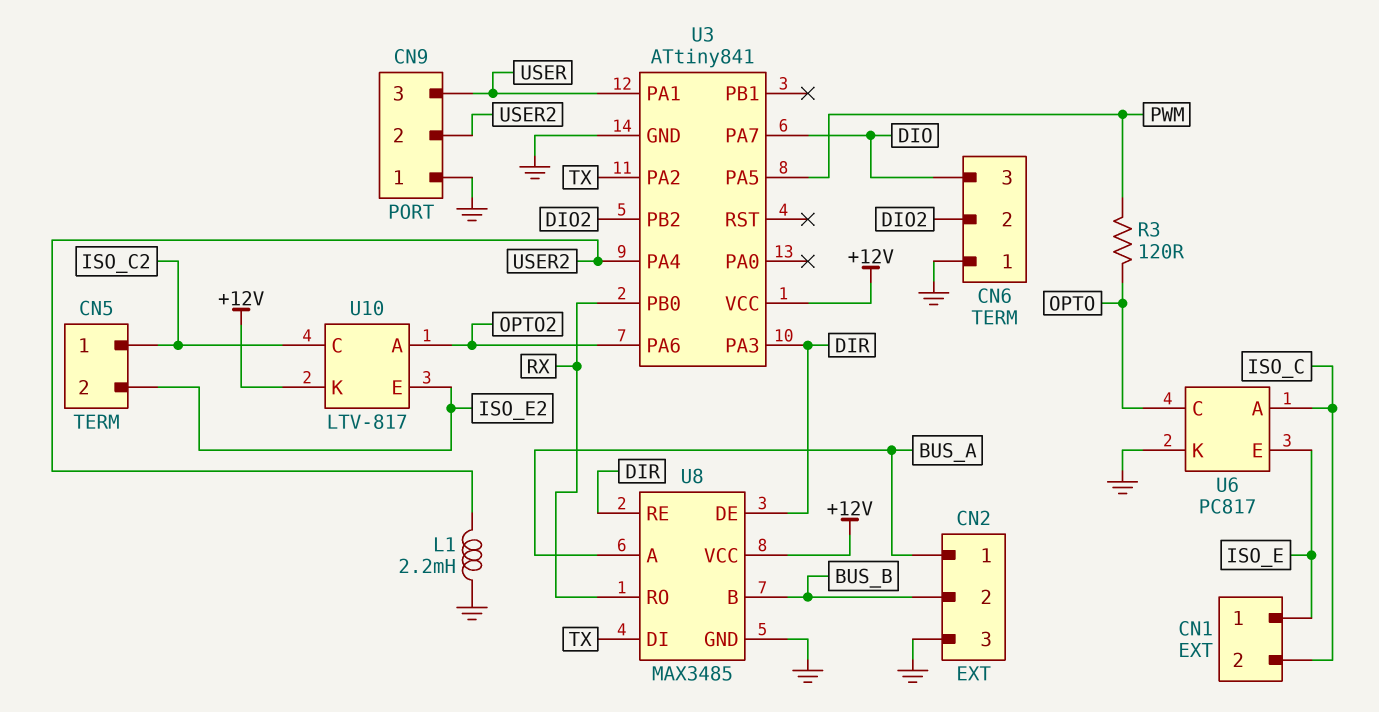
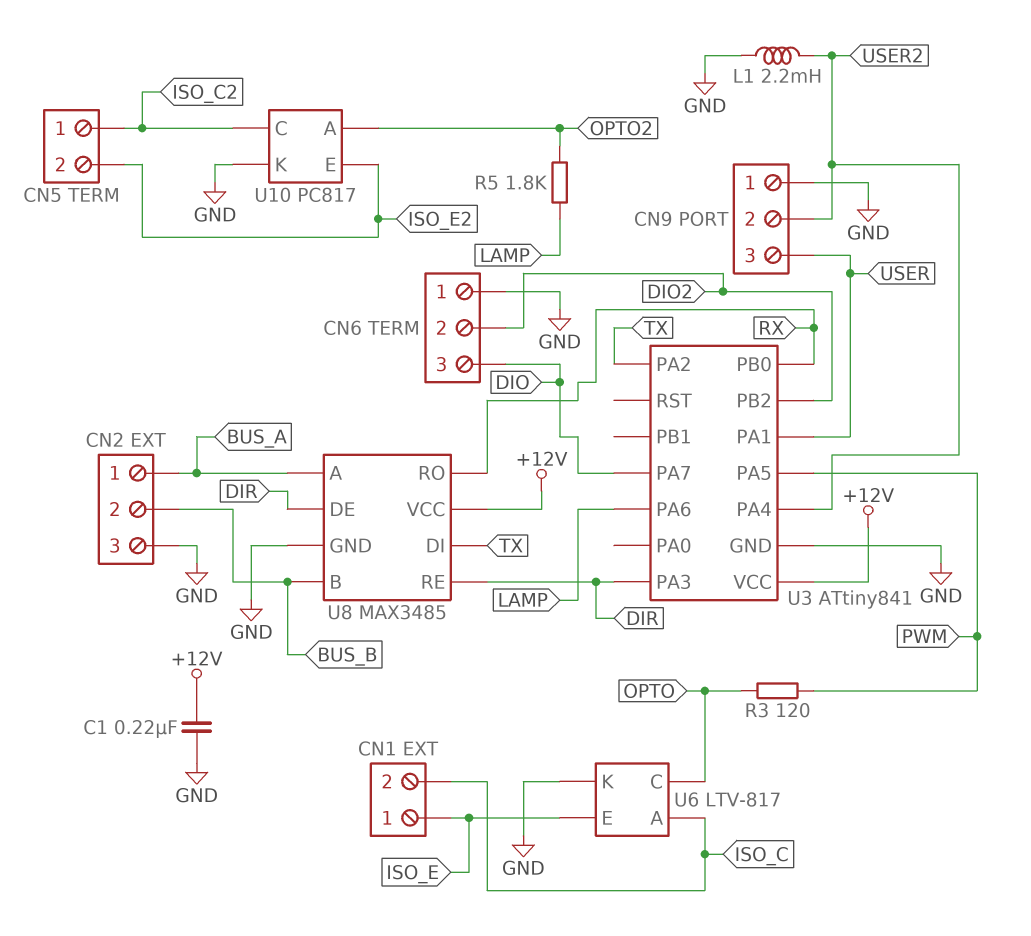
C1: none -> 220nF (+12V, GND)
R5: none -> 1.8k (LAMP, OPTO2)
U3 pin PA6: OPTO2 -> LAMP
U6: PC817 -> LTV-817
U10: LTV-817 -> PC817
U10 pin K: +12V -> GND

